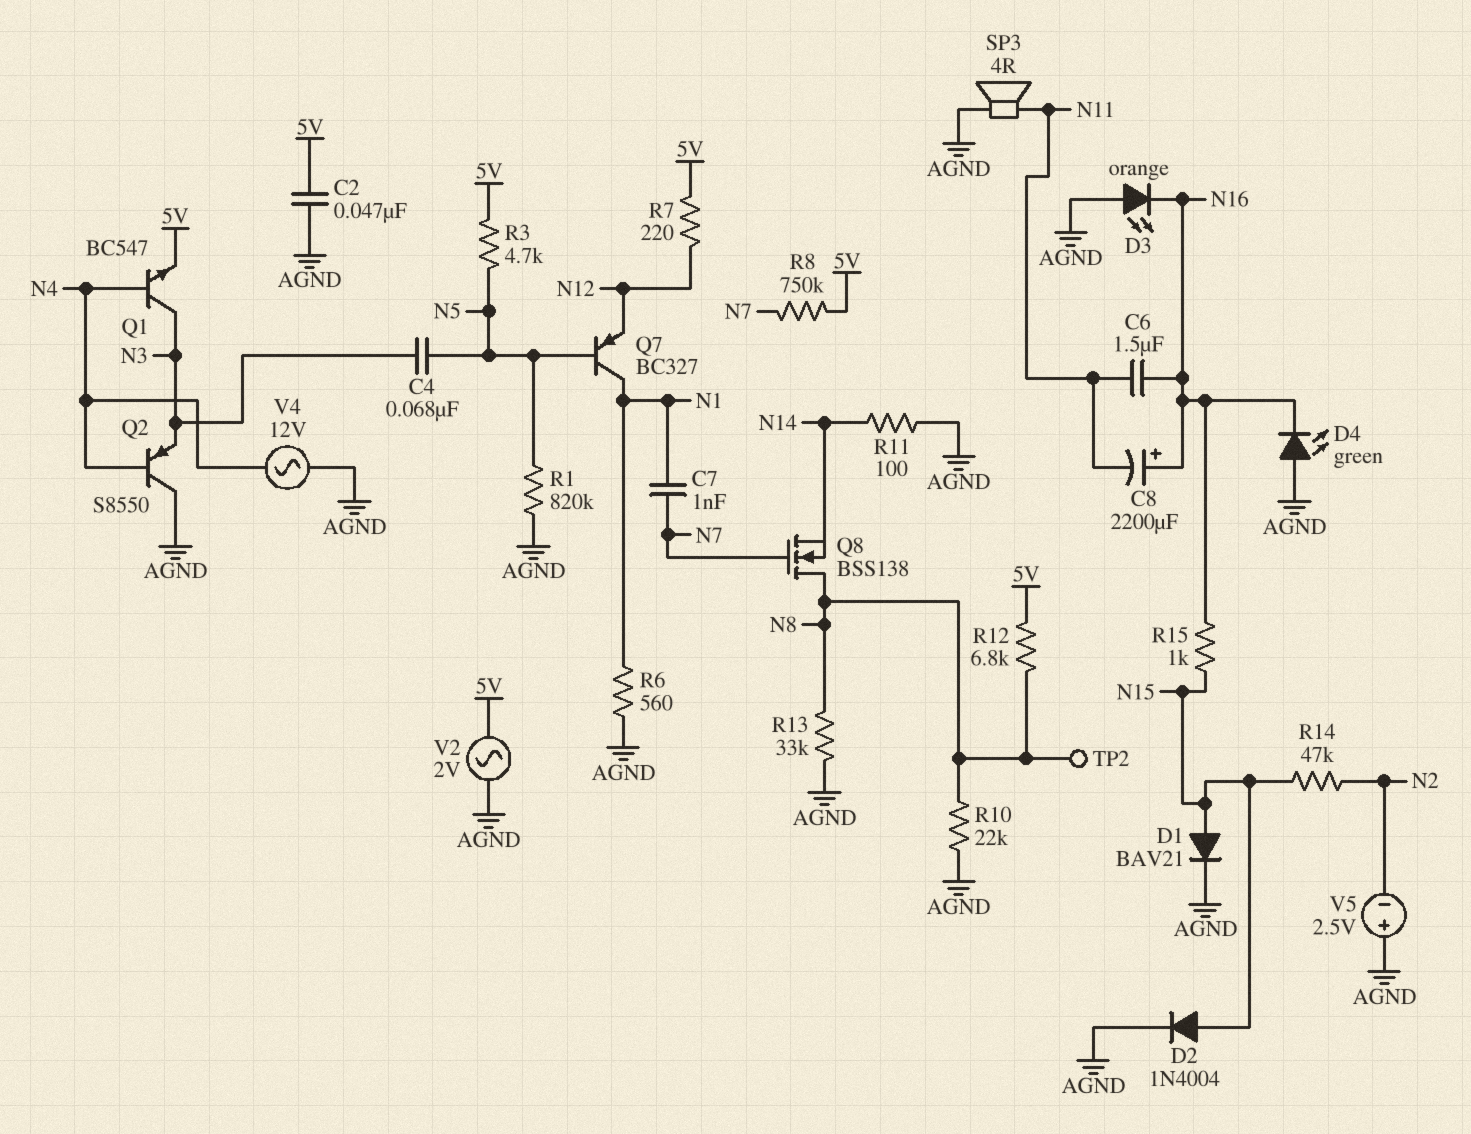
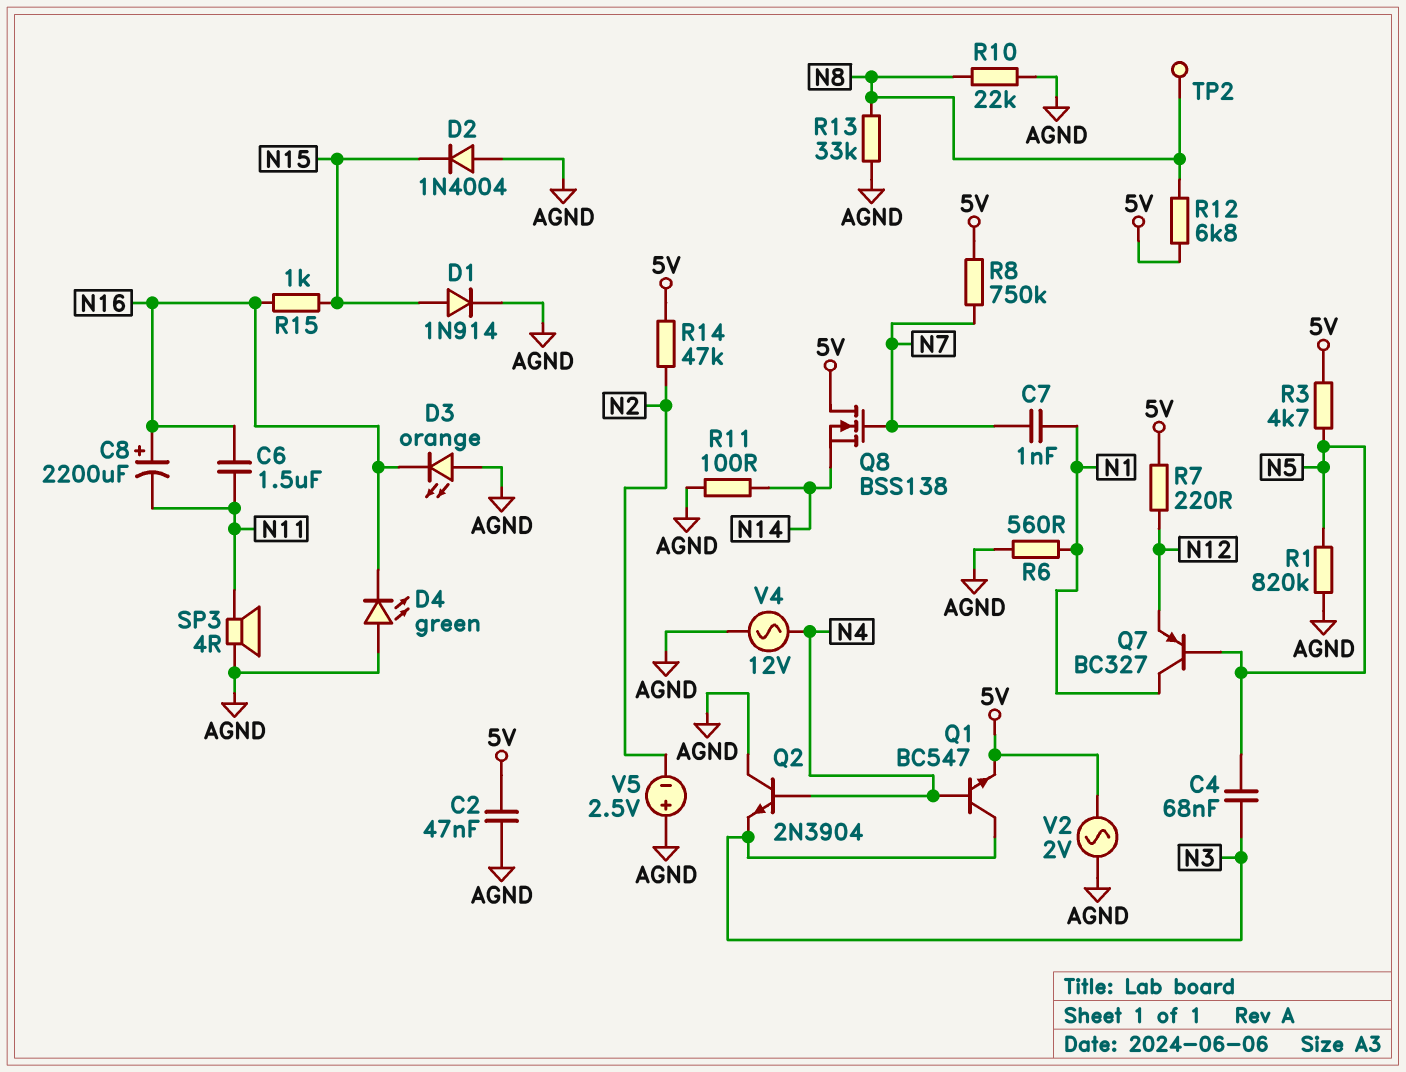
D1: diode BAV21 (A N15, K AGND) -> diode 1N914 (A N15, K AGND)
D2: diode 1N4004 (A N15, K AGND) -> diode 1N4004 (A AGND, K N15)
Q2: PNP S8550 (B N4, C AGND, E N3) -> NPN 2N3904 (B N4, C AGND, E N3)
Q8: NMOS BSS138 (G N7, D N8, S N14) -> NMOS BSS138 (G N7, D 5V, S N14)
R14: 47k (N2, N15) -> 47k (5V, N2)

